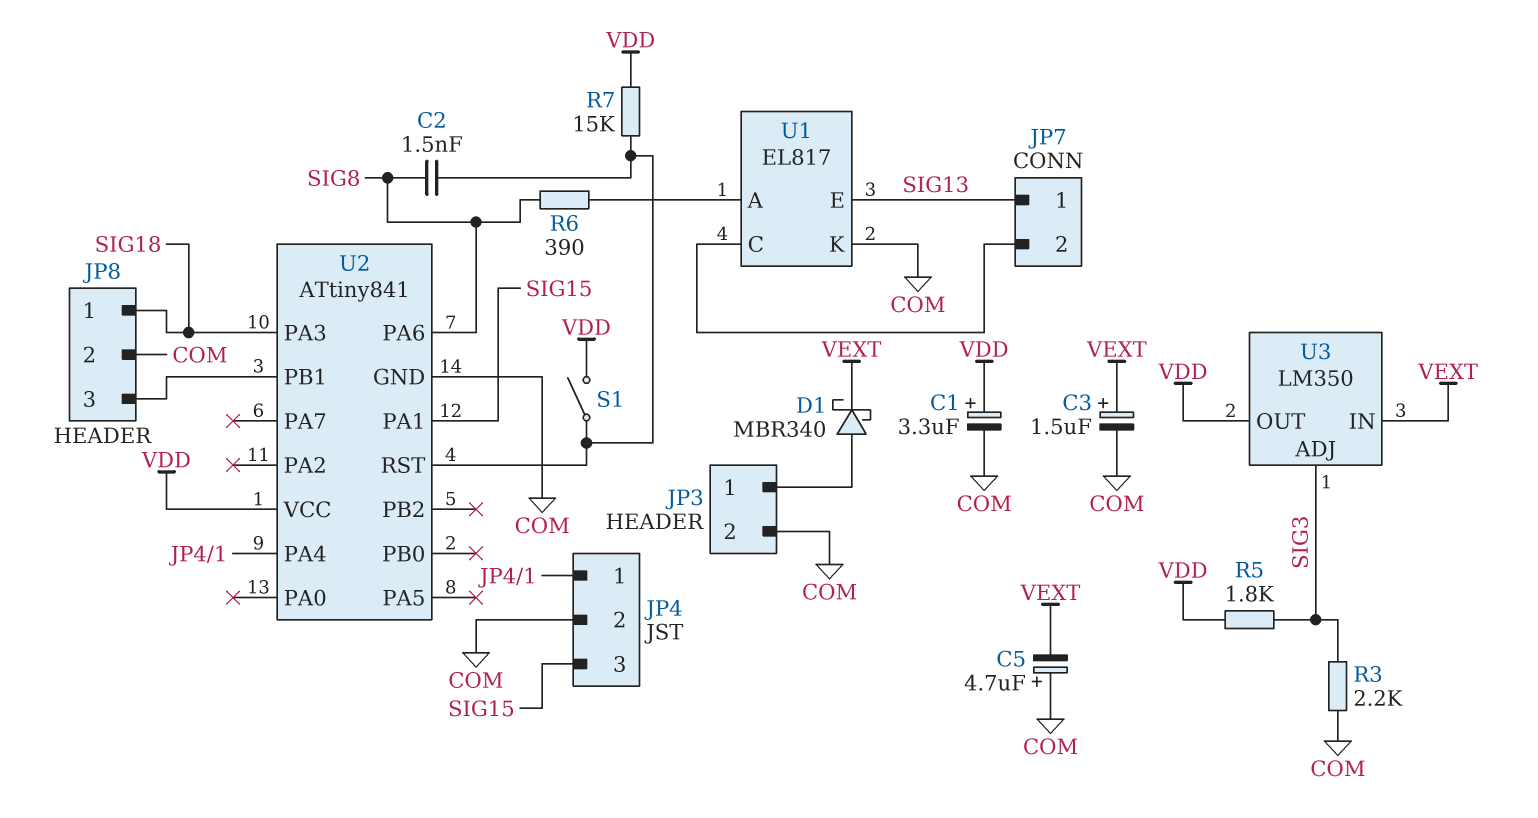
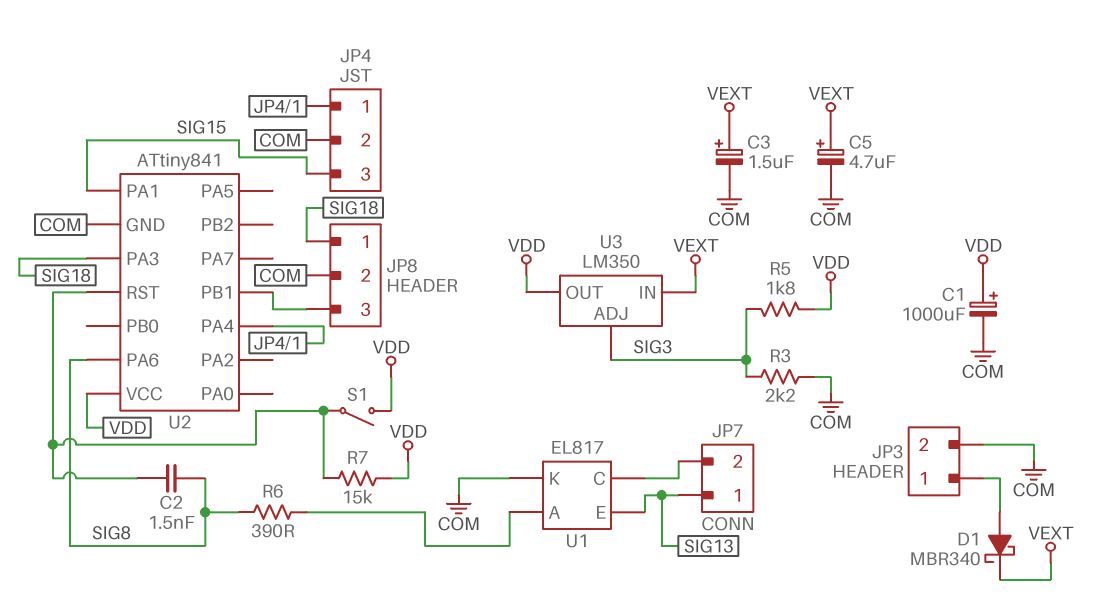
C1: 3.3uF (plus VDD, minus COM) -> 1000uF (plus VDD, minus COM)
C5: 4.7uF (plus COM, minus VEXT) -> 4.7uF (plus VEXT, minus COM)

